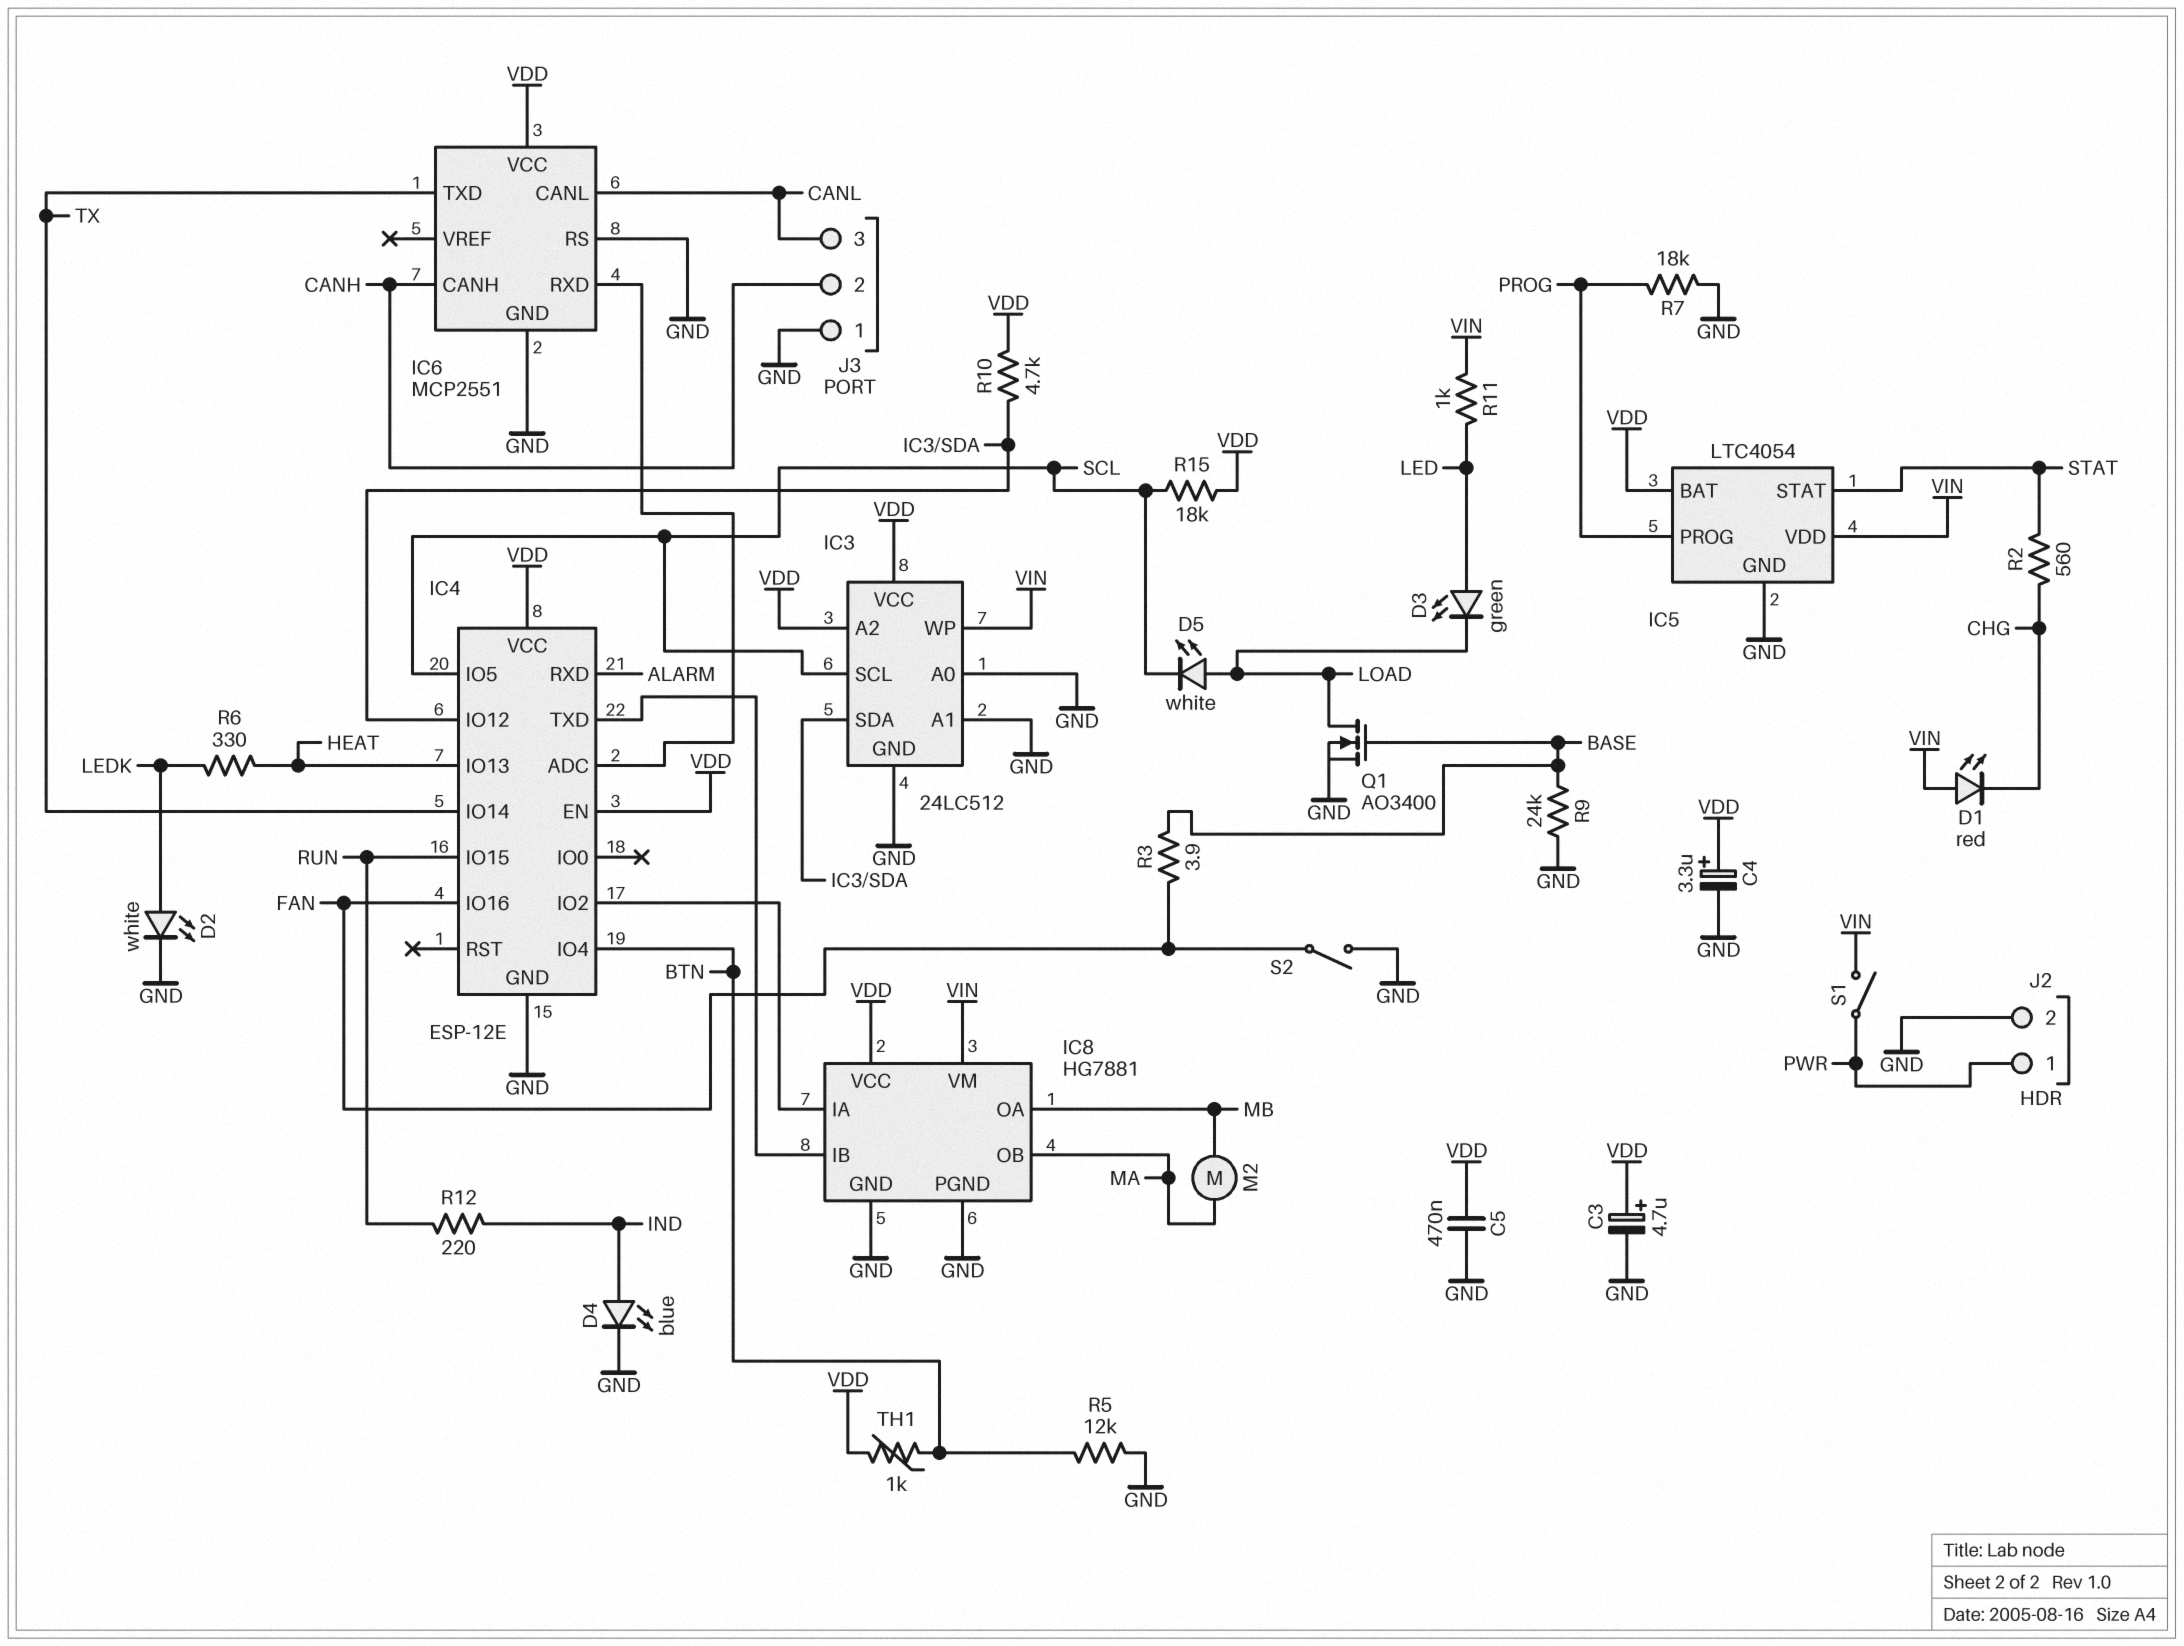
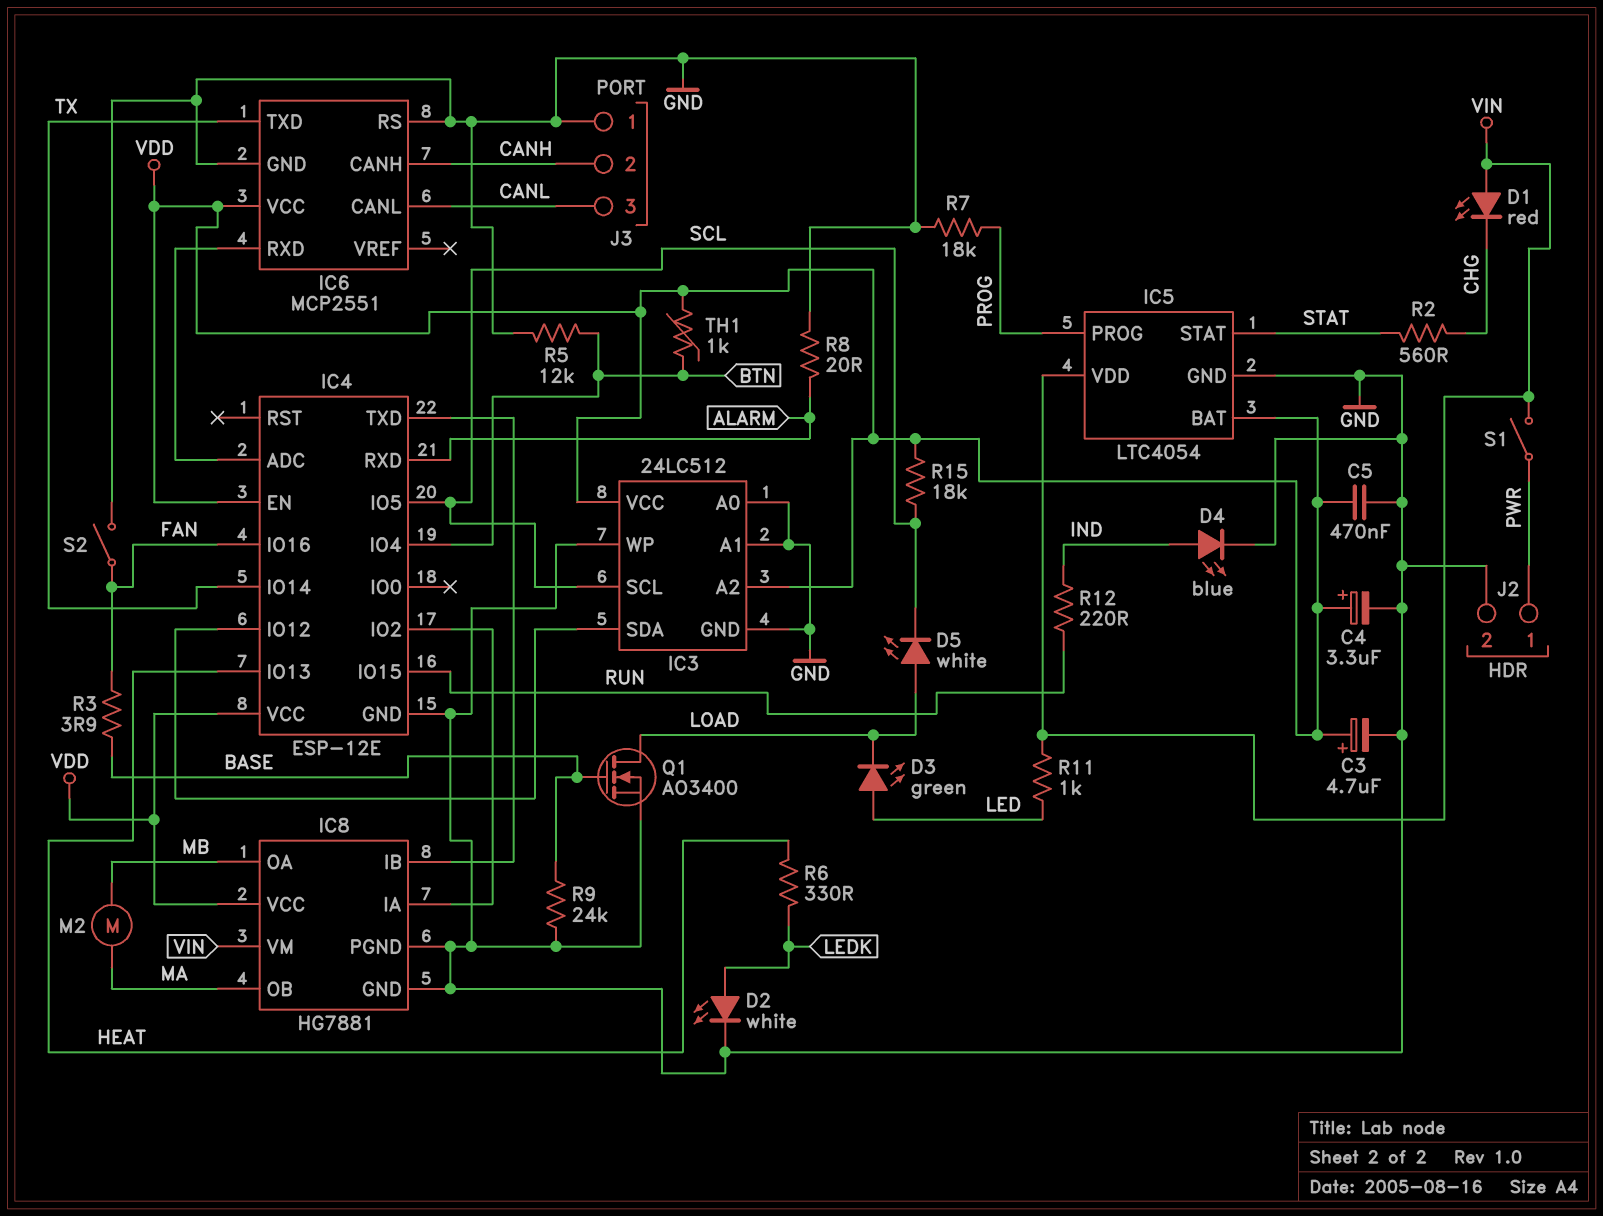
IC3 pin WP: VIN -> GND
R8: none -> 20 (ALARM, GND)
R10: 4.7k (IC3/SDA, VDD) -> none

